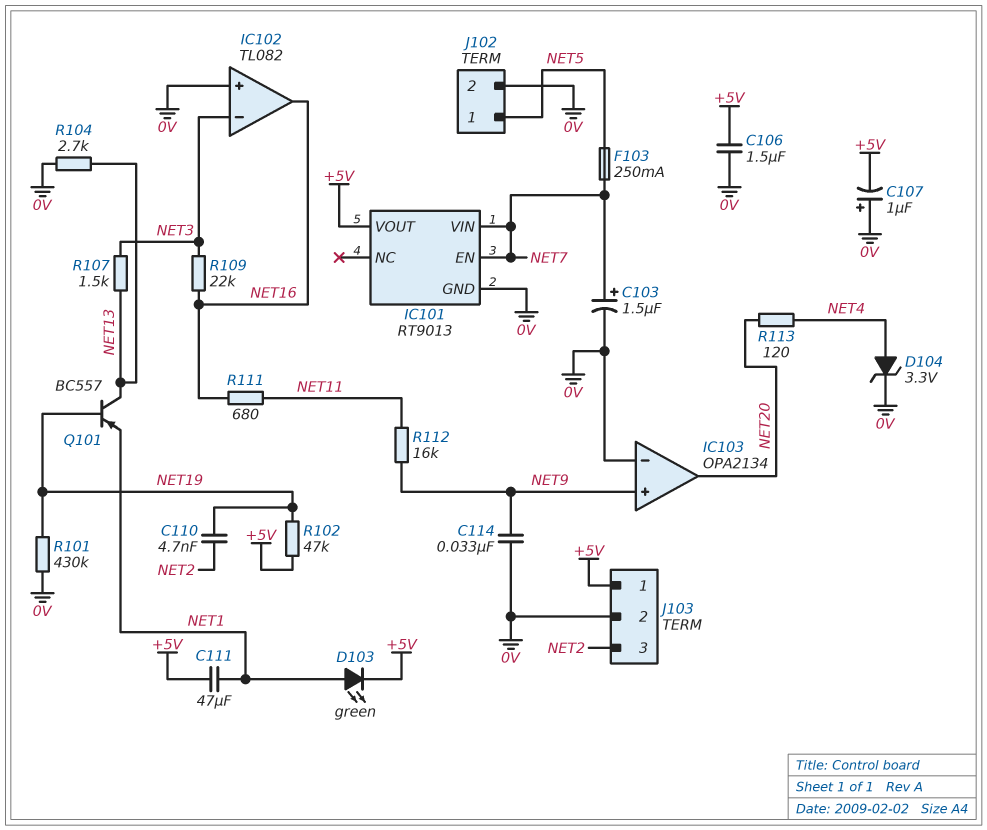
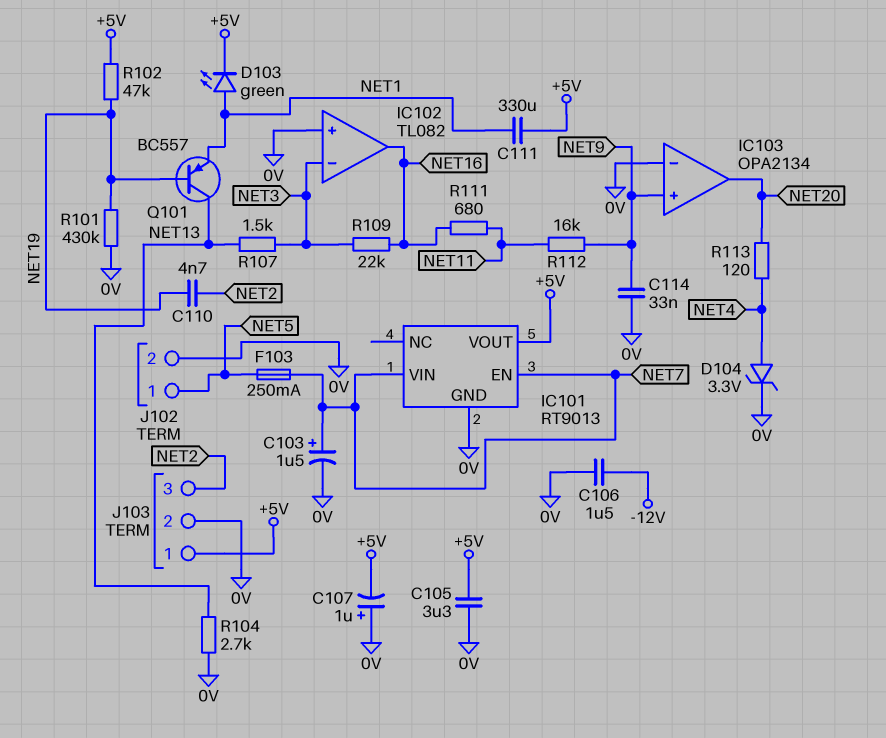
C105: none -> 3.3uF (+5V, 0V)
C106: 1.5uF (+5V, 0V) -> 1.5uF (-12V, 0V)
C111: 47uF (+5V, NET1) -> 330uF (+5V, NET1)

